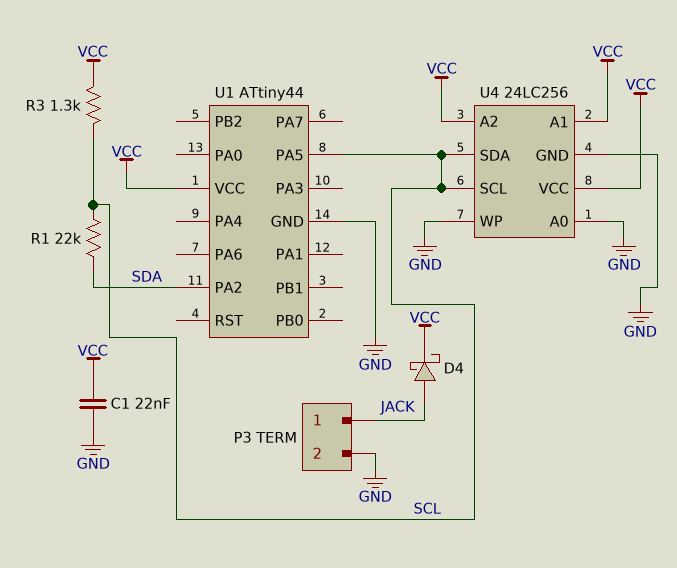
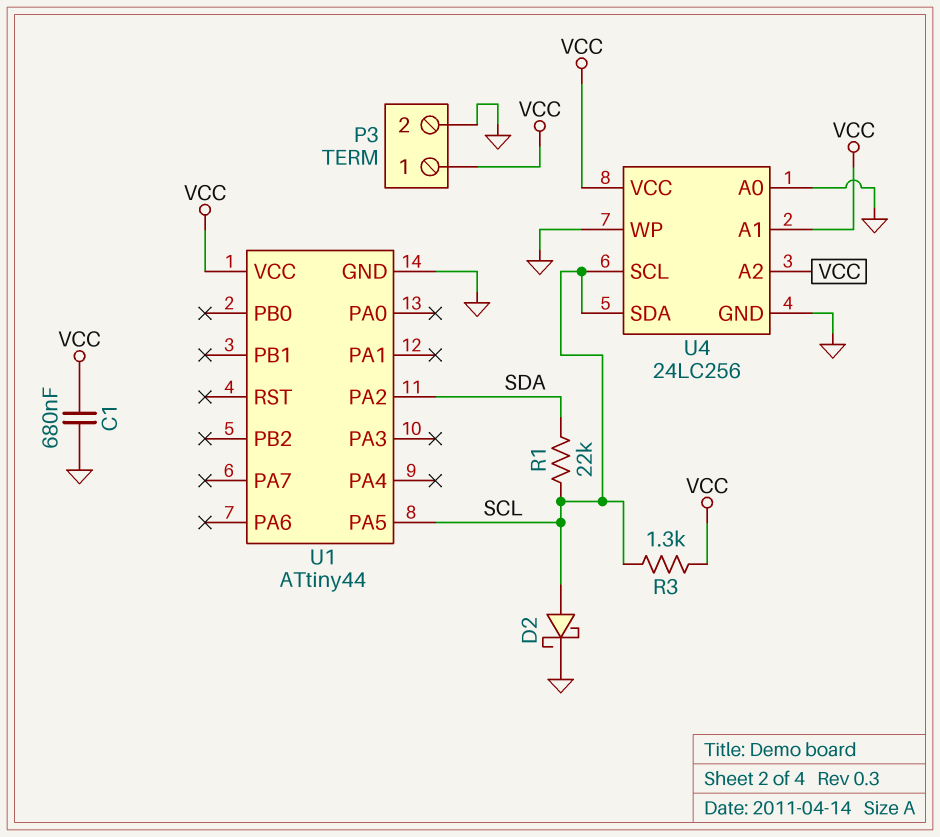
C1: 22nF (GND, VCC) -> 680nF (GND, VCC)
D2: none -> schottky (A SCL, K GND)
D4: schottky (A JACK, K VCC) -> none
P3 pin 1: JACK -> VCC

